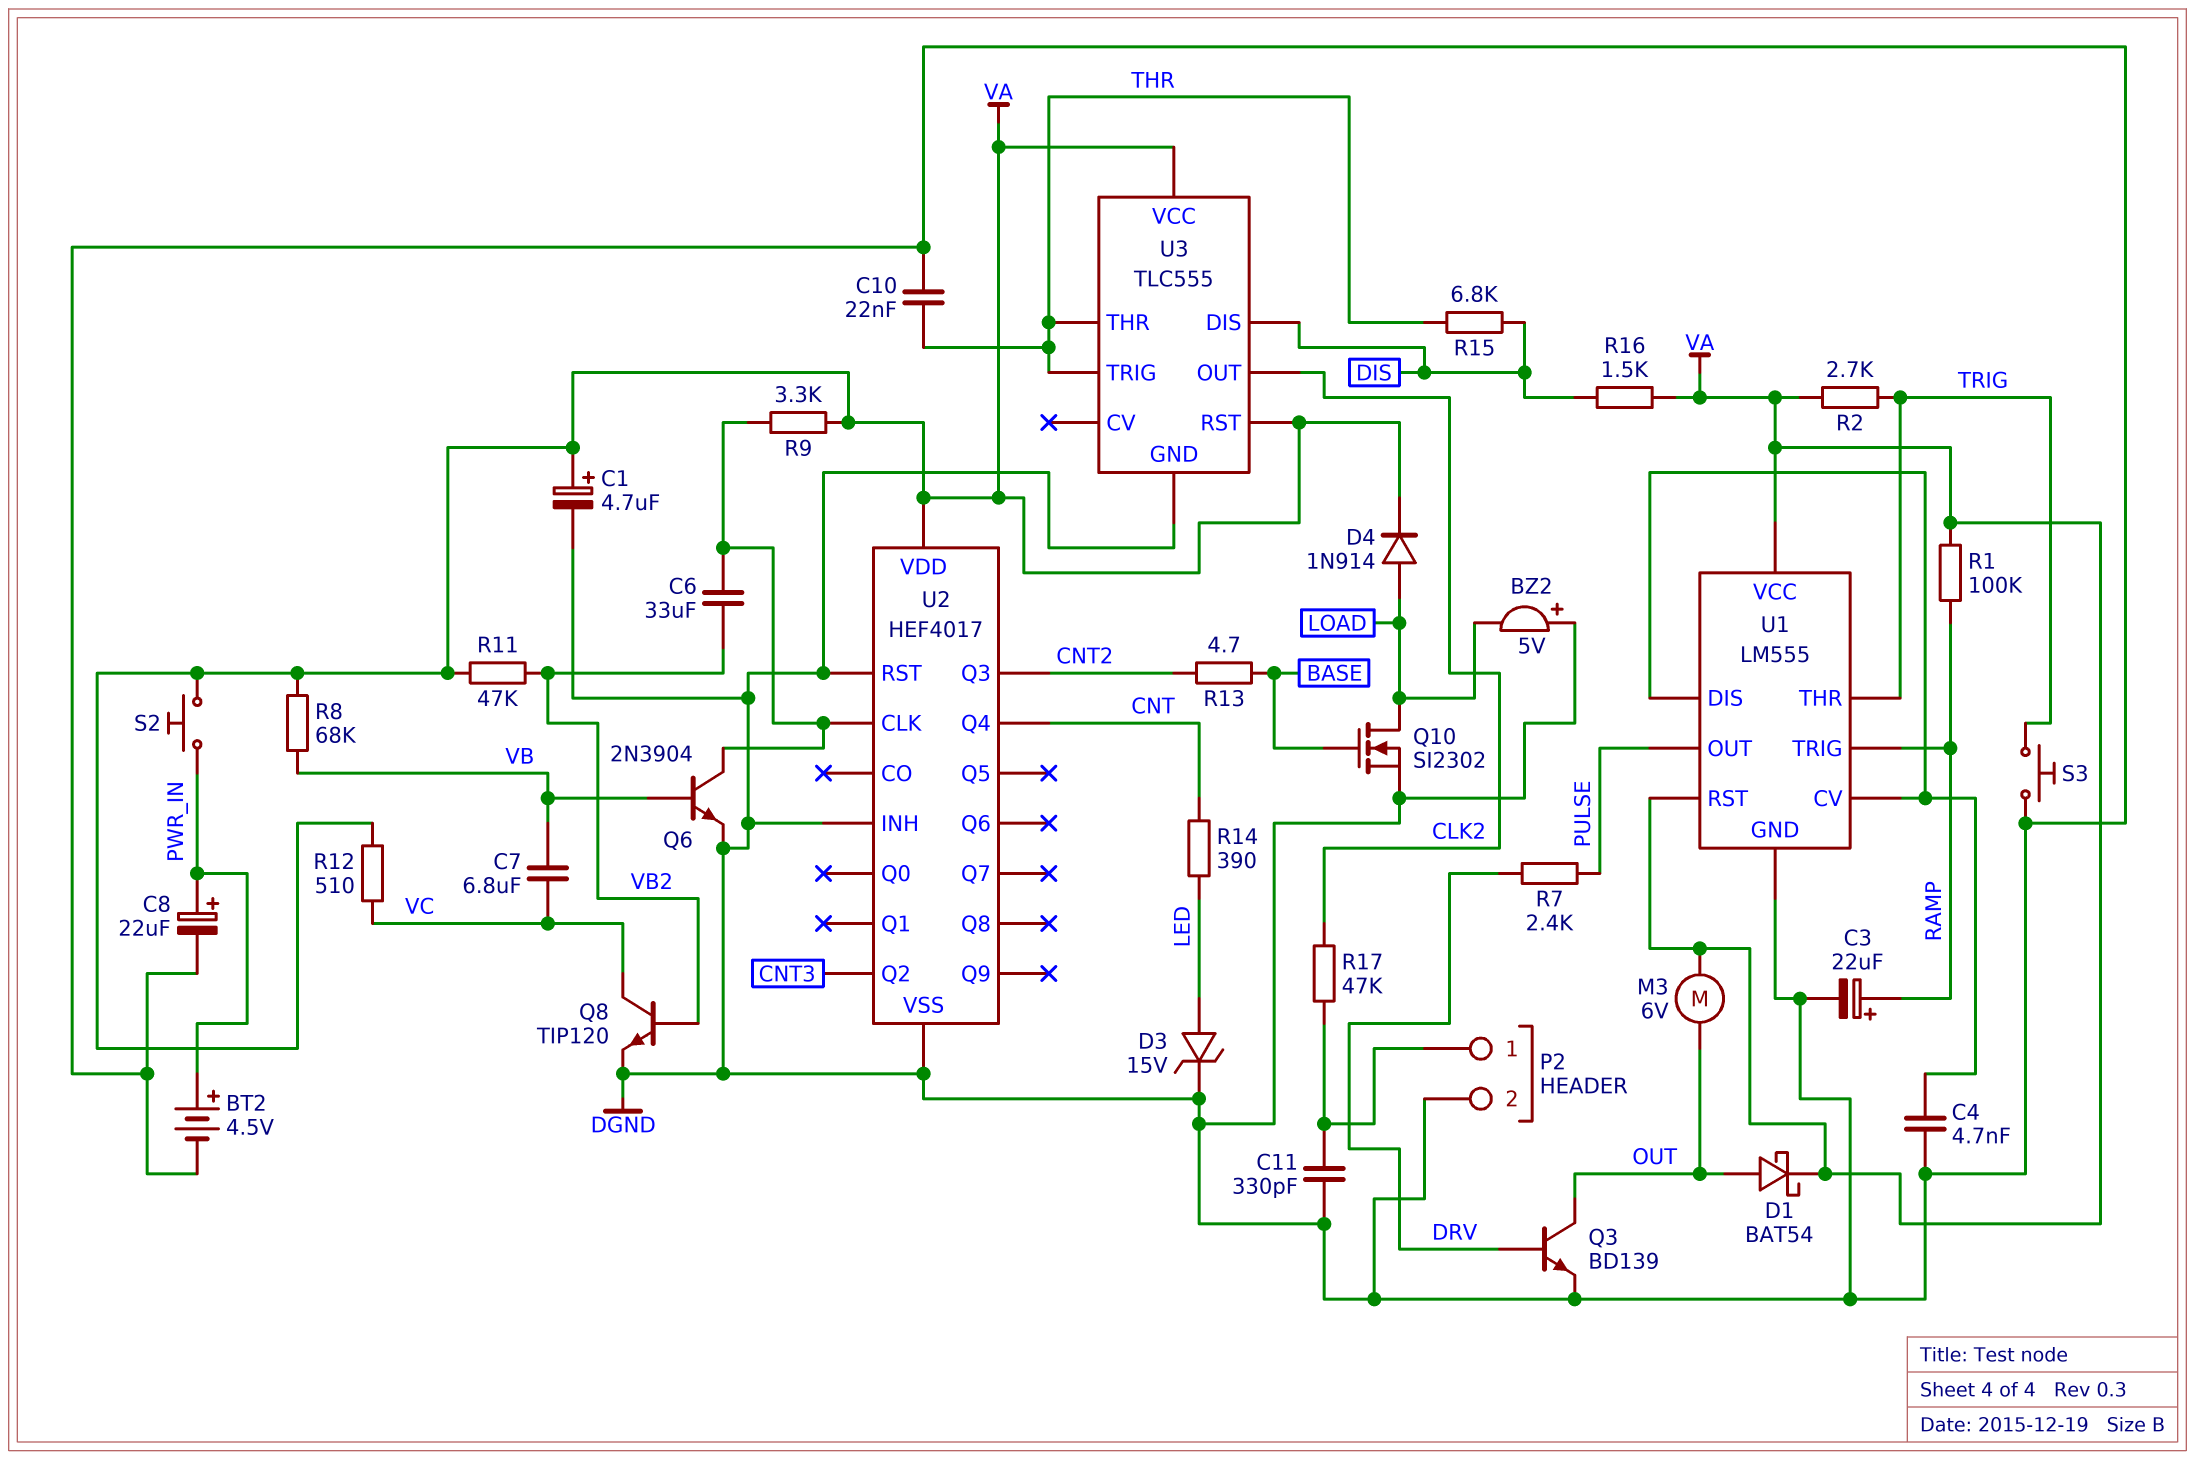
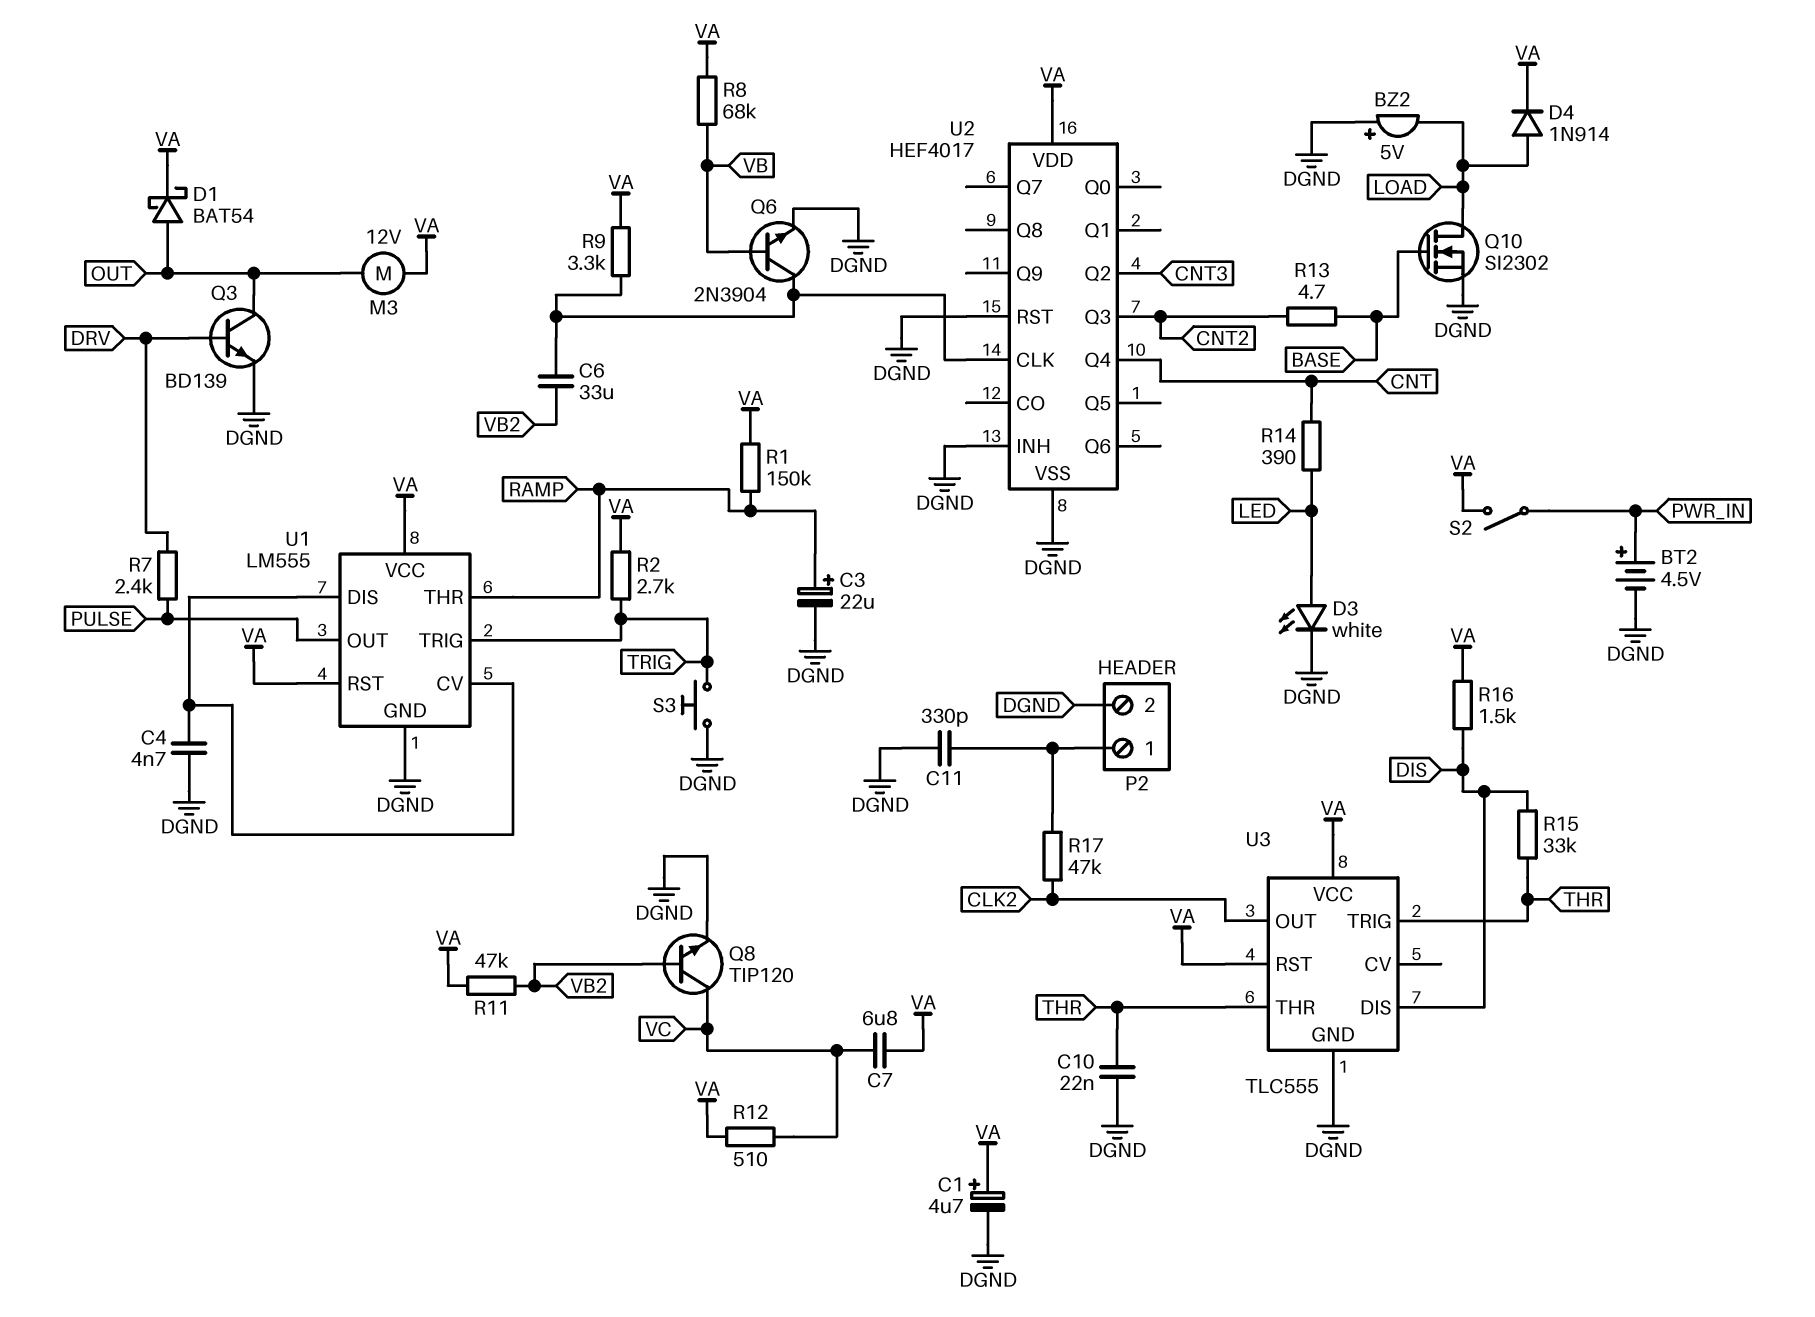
C7: 6.8uF (VB, VC) -> 6.8uF (VA, VC)
C8: 22uF (plus PWR_IN, minus DGND) -> none
D3: zener 15V (A LED, K DGND) -> LED white (A LED, K DGND)
M3: motor 6V (OUT, VA) -> motor 12V (OUT, VA)
R1: 100k (RAMP, VA) -> 150k (RAMP, VA)
R15: 6.8k (DIS, THR) -> 33k (DIS, THR)
S2: button (PWR_IN, VA) -> switch (PWR_IN, VA)
U1 pin THR: TRIG -> RAMP
U1 pin TRIG: RAMP -> TRIG

